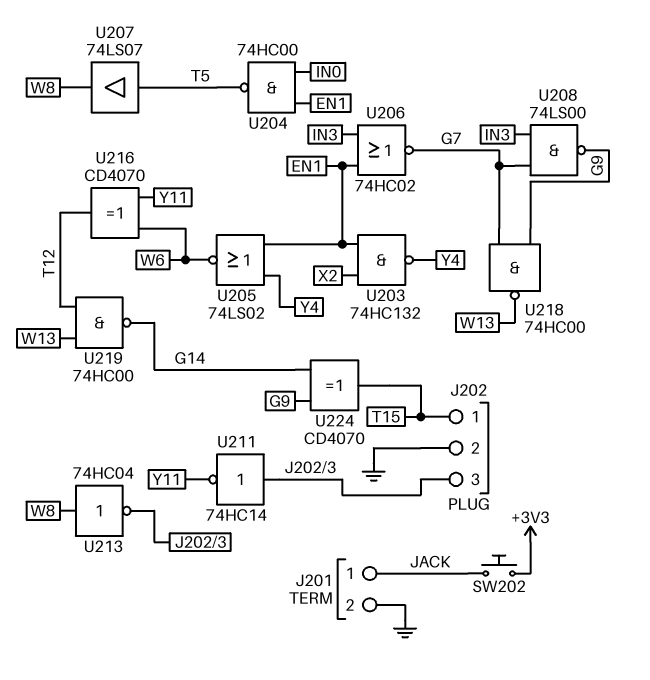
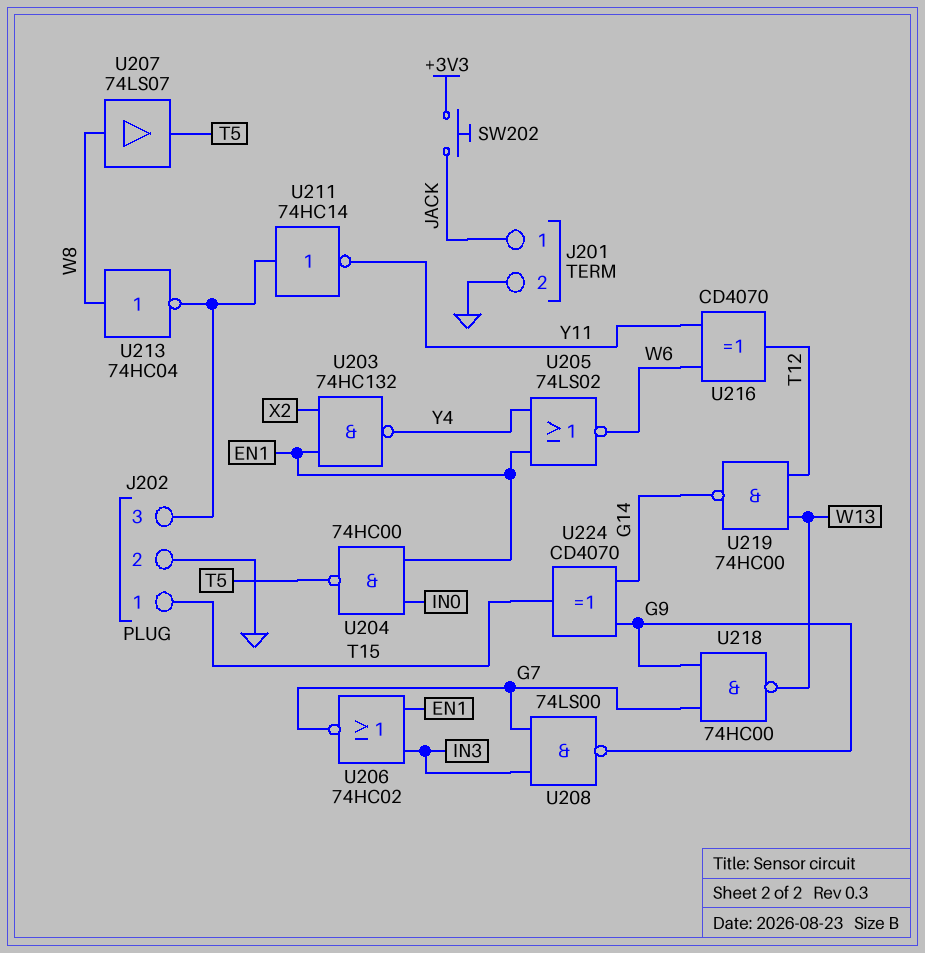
U207: buffer 74LS07 (in T5, out W8) -> buffer 74LS07 (in W8, out T5)

